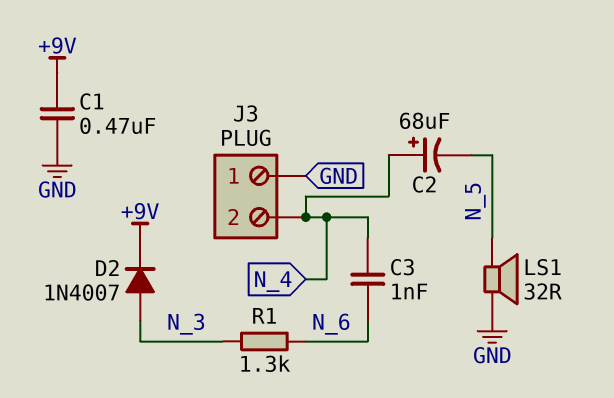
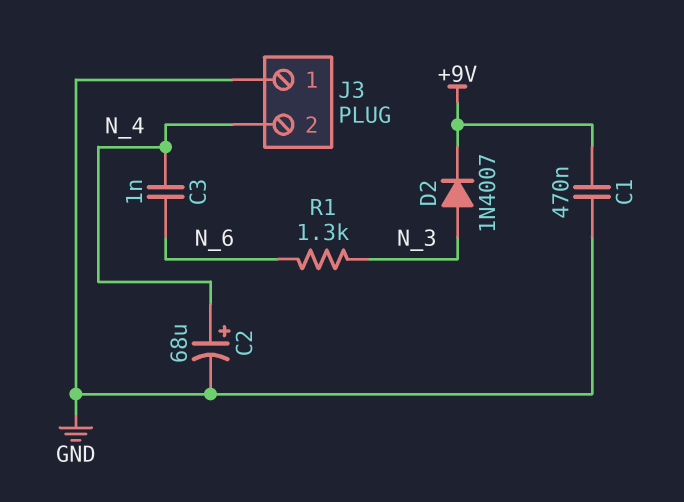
C2: 68uF (plus N_4, minus N_5) -> 68uF (plus N_4, minus GND)
LS1: speaker 32R (GND, N_5) -> none

